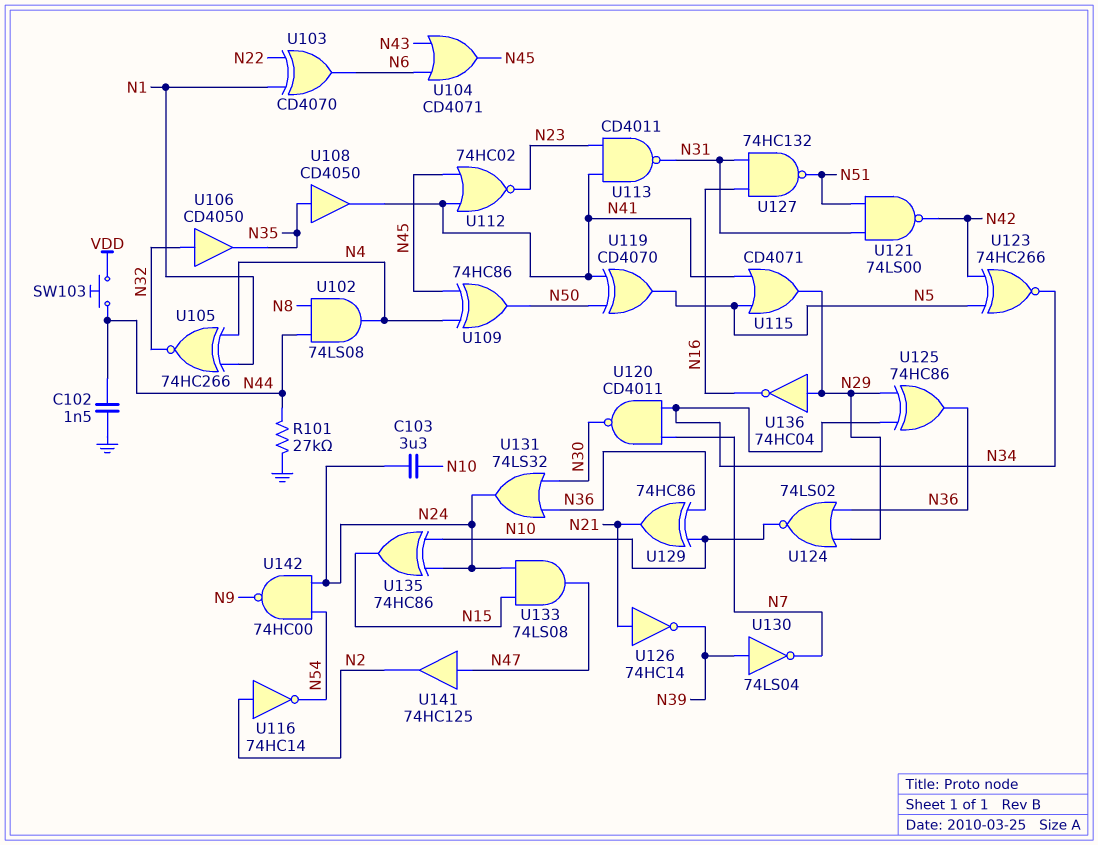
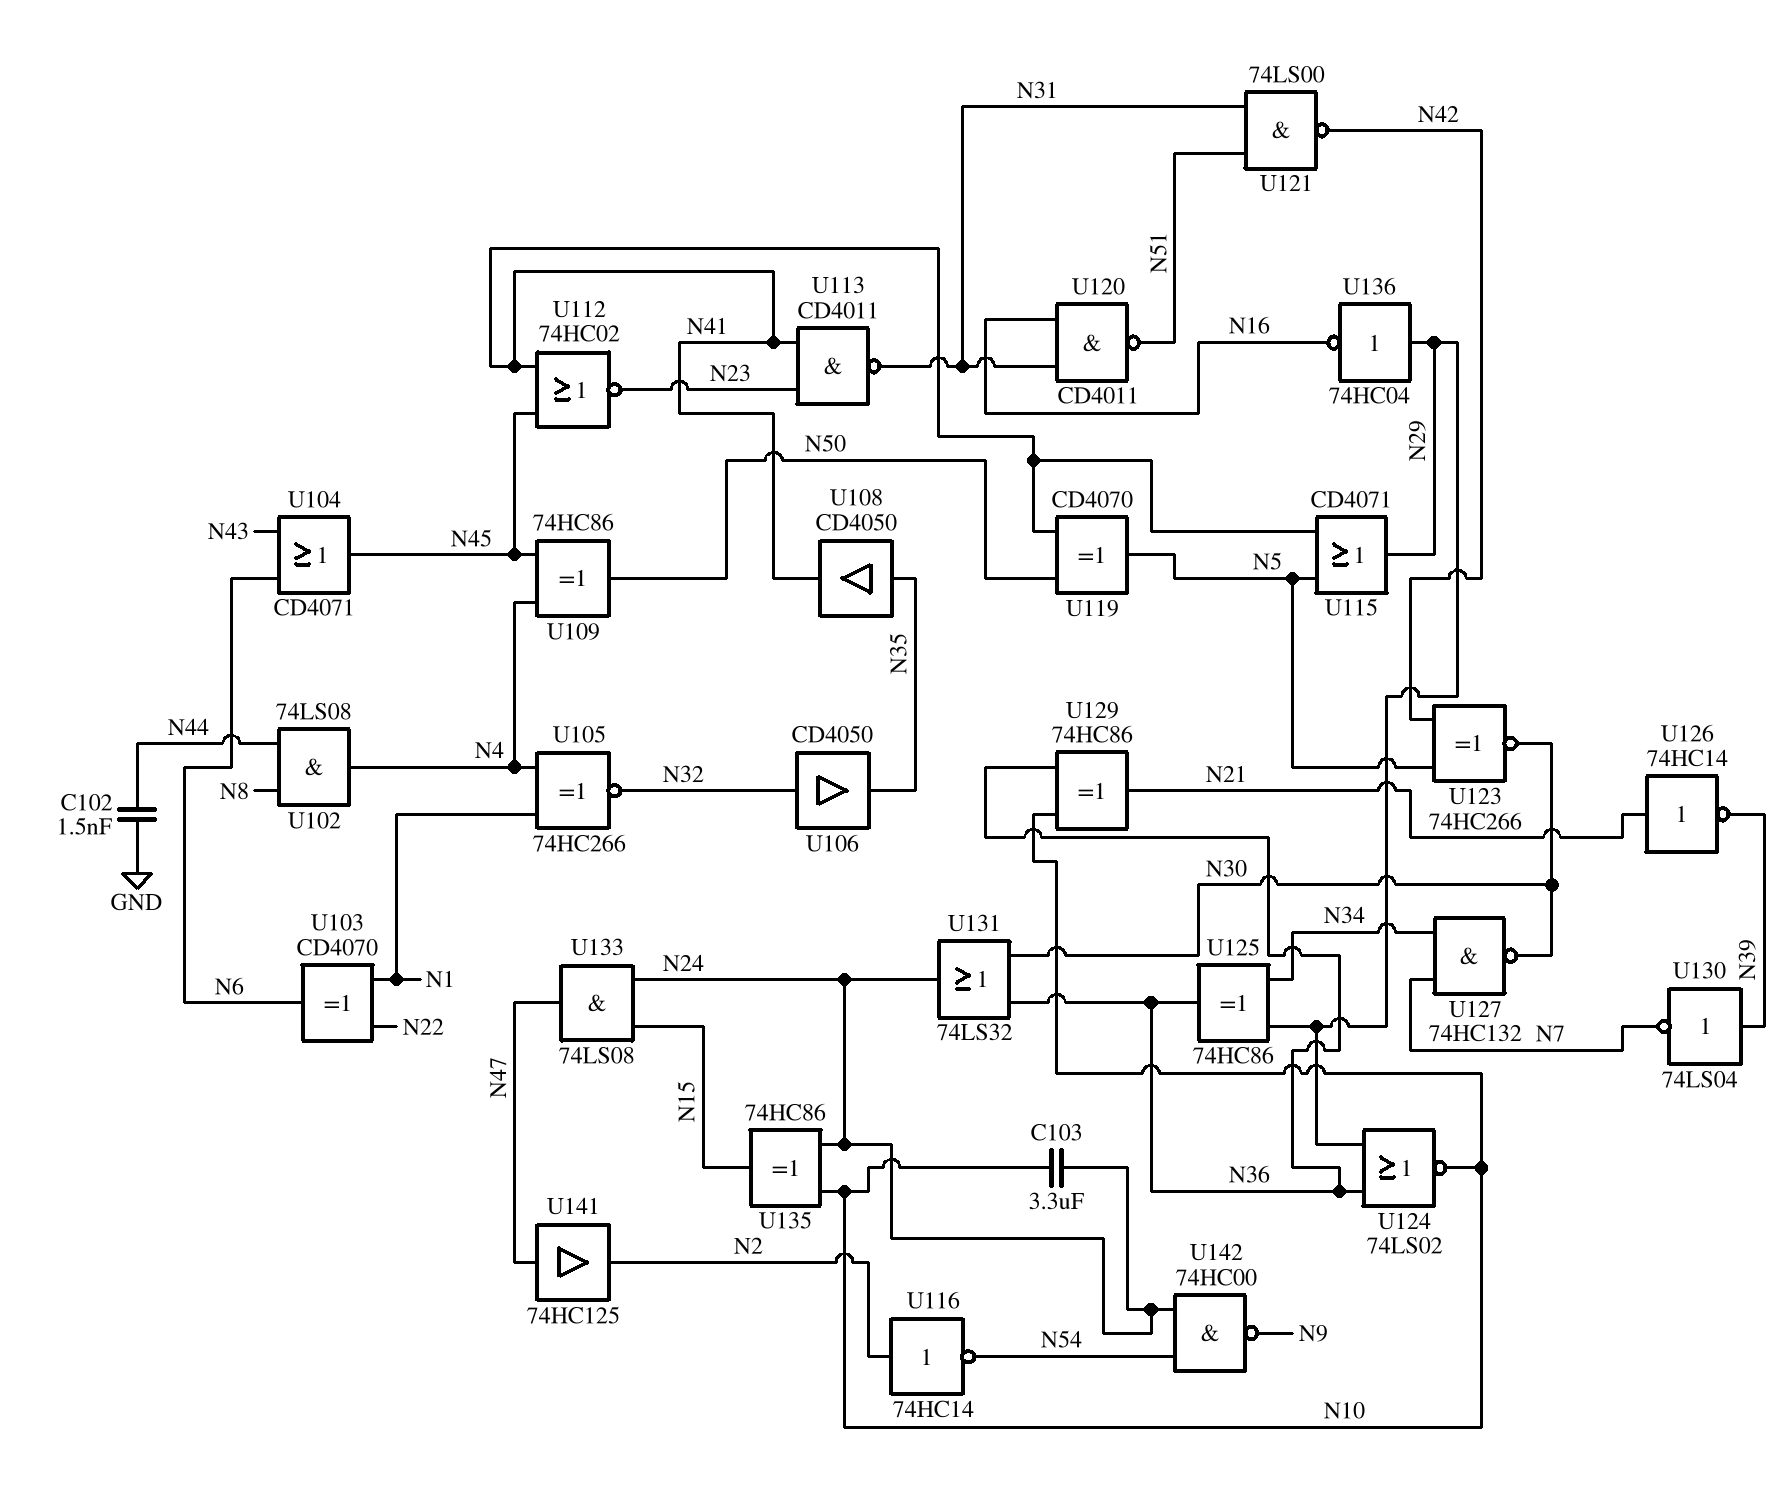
R101: 27k (GND, N44) -> none
SW103: button (N44, VDD) -> none
U120: NAND CD4011 (in N7, in N34, out N30) -> NAND CD4011 (in N16, in N31, out N51)
U123: XNOR 74HC266 (in N5, in N42, out N34) -> XNOR 74HC266 (in N5, in N42, out N30)
U127: NAND 74HC132 (in N16, in N31, out N51) -> NAND 74HC132 (in N7, in N34, out N30)

